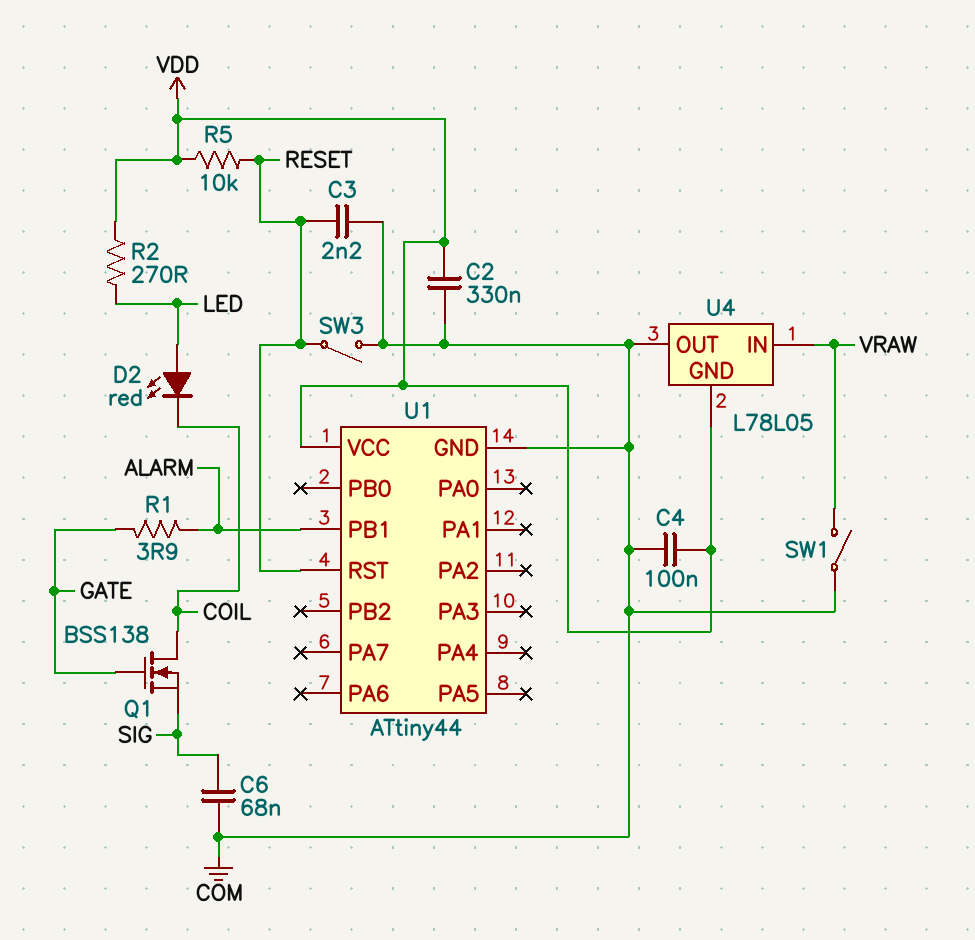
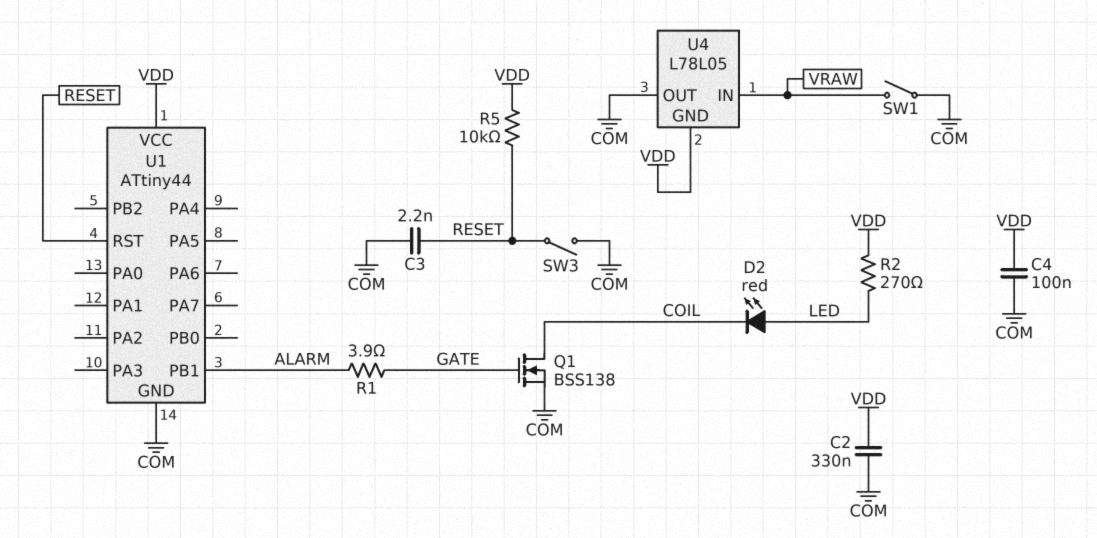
C6: 68nF (COM, SIG) -> none
Q1: NMOS BSS138 (G GATE, D COIL, S SIG) -> NMOS BSS138 (G GATE, D COIL, S COM)

